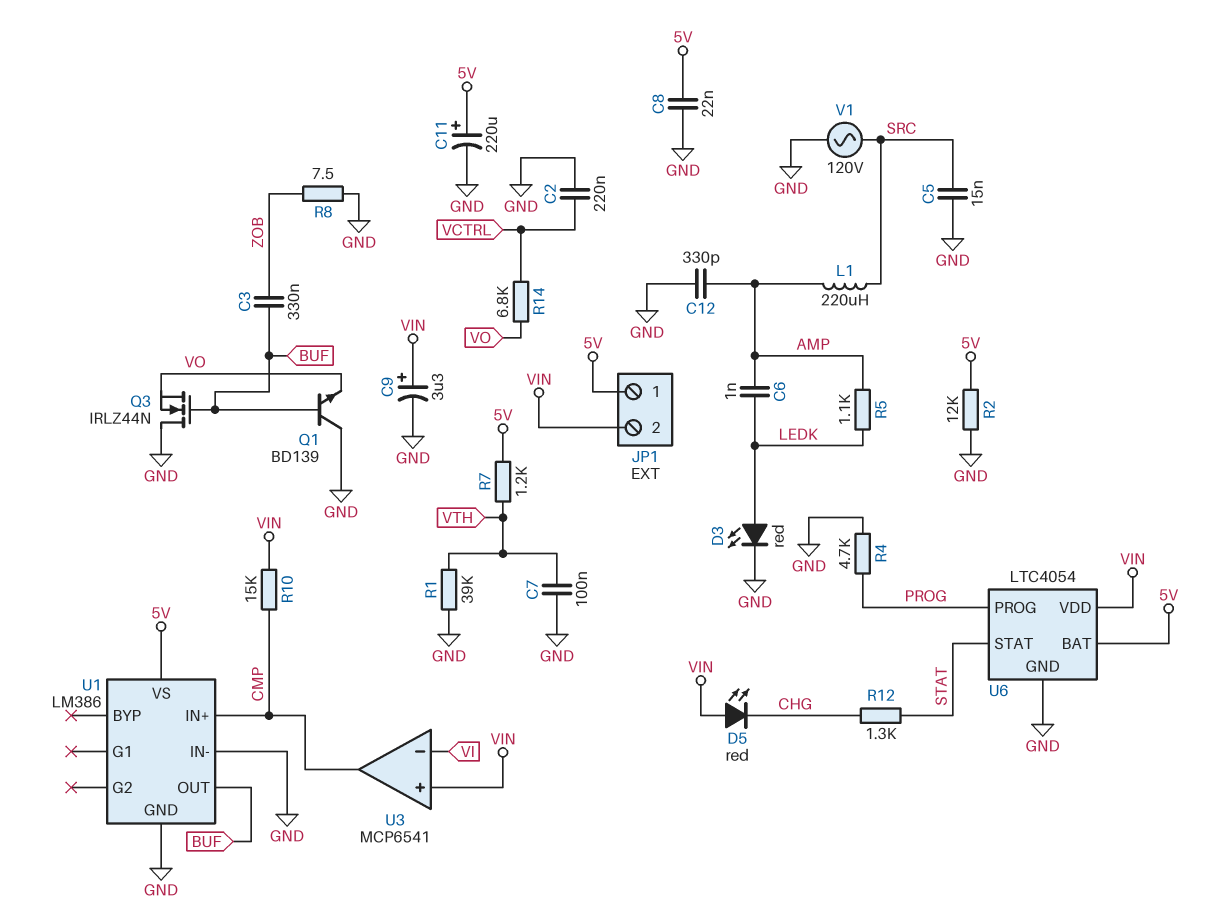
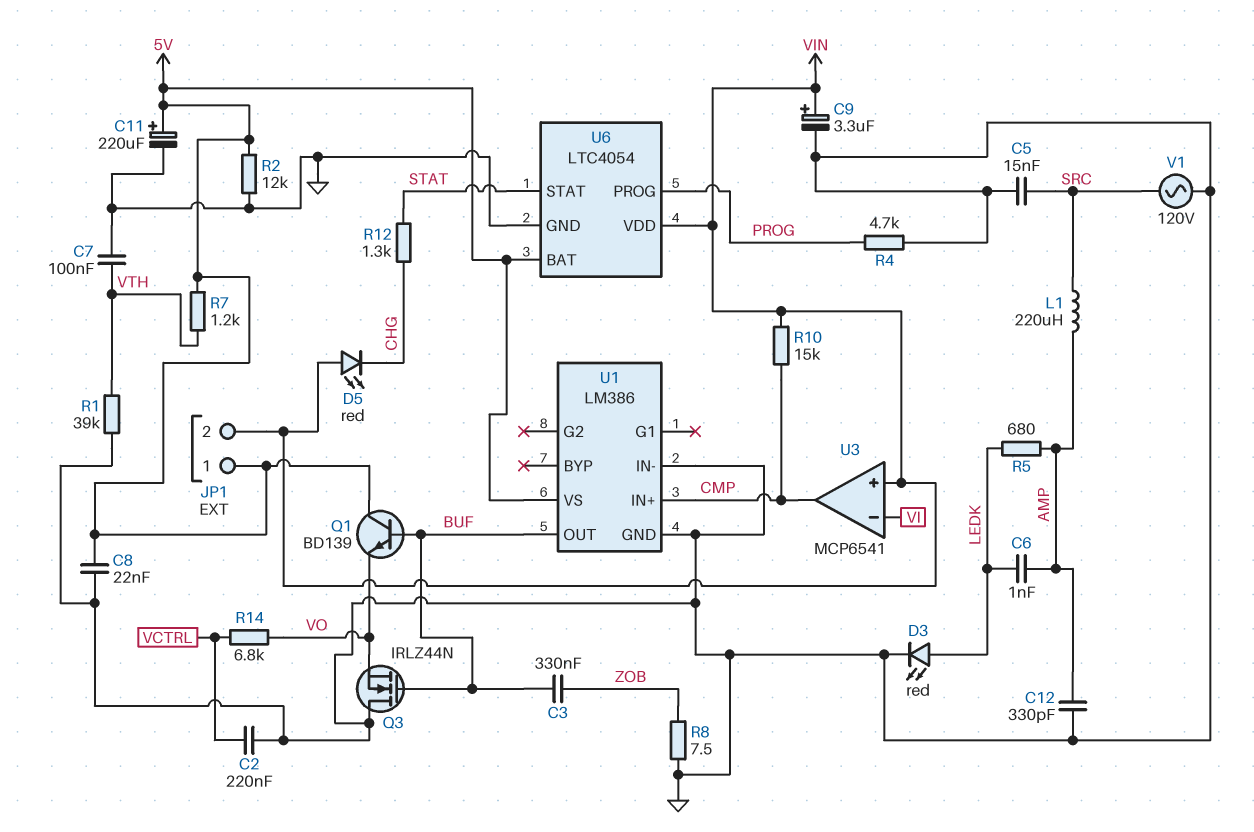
Q1: NPN BD139 (B BUF, C GND, E VO) -> NPN BD139 (B BUF, C 5V, E VO)
R5: 1.1k (AMP, LEDK) -> 680 (AMP, LEDK)

